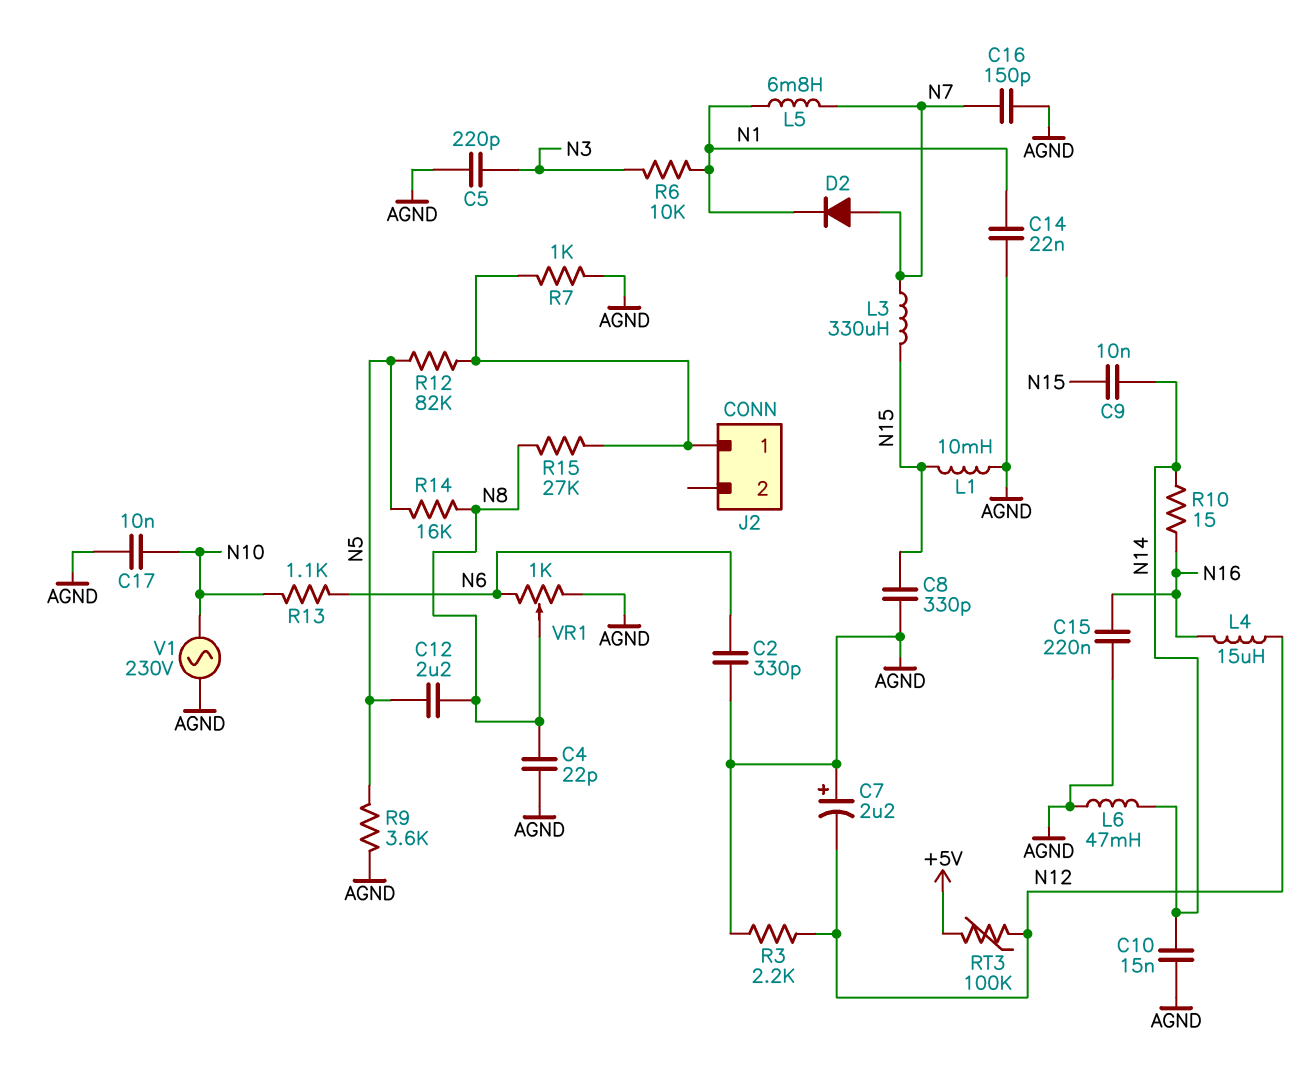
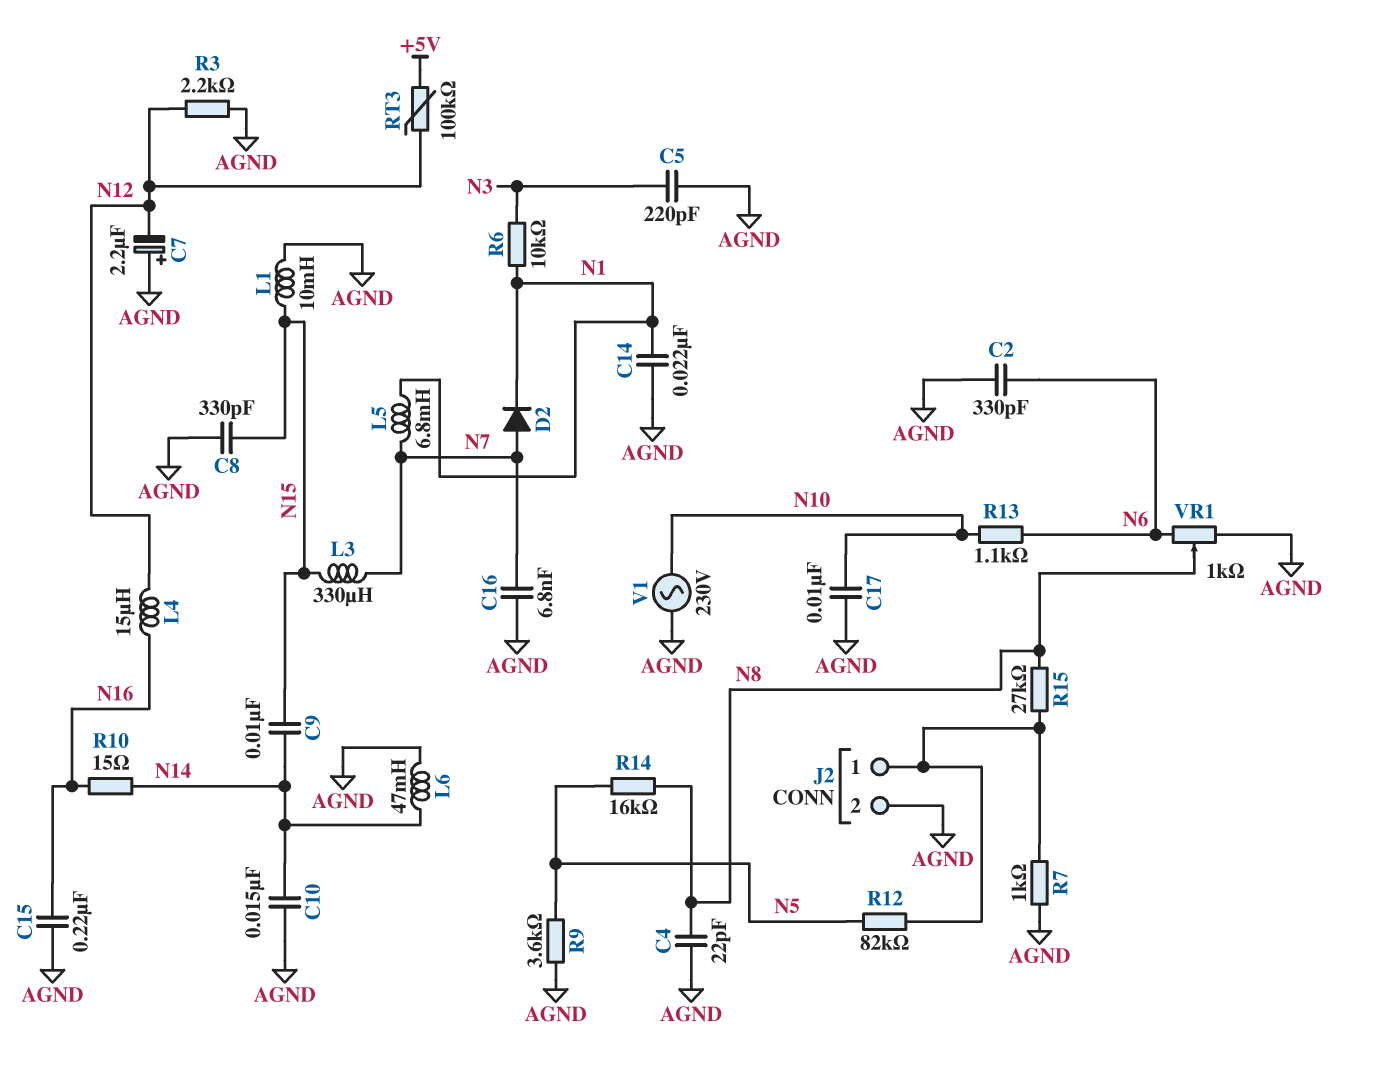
C12: 2.2uF (N5, N8) -> none
C16: 150pF (AGND, N7) -> 6.8nF (AGND, N7)
J2 pin 2: none -> AGND

